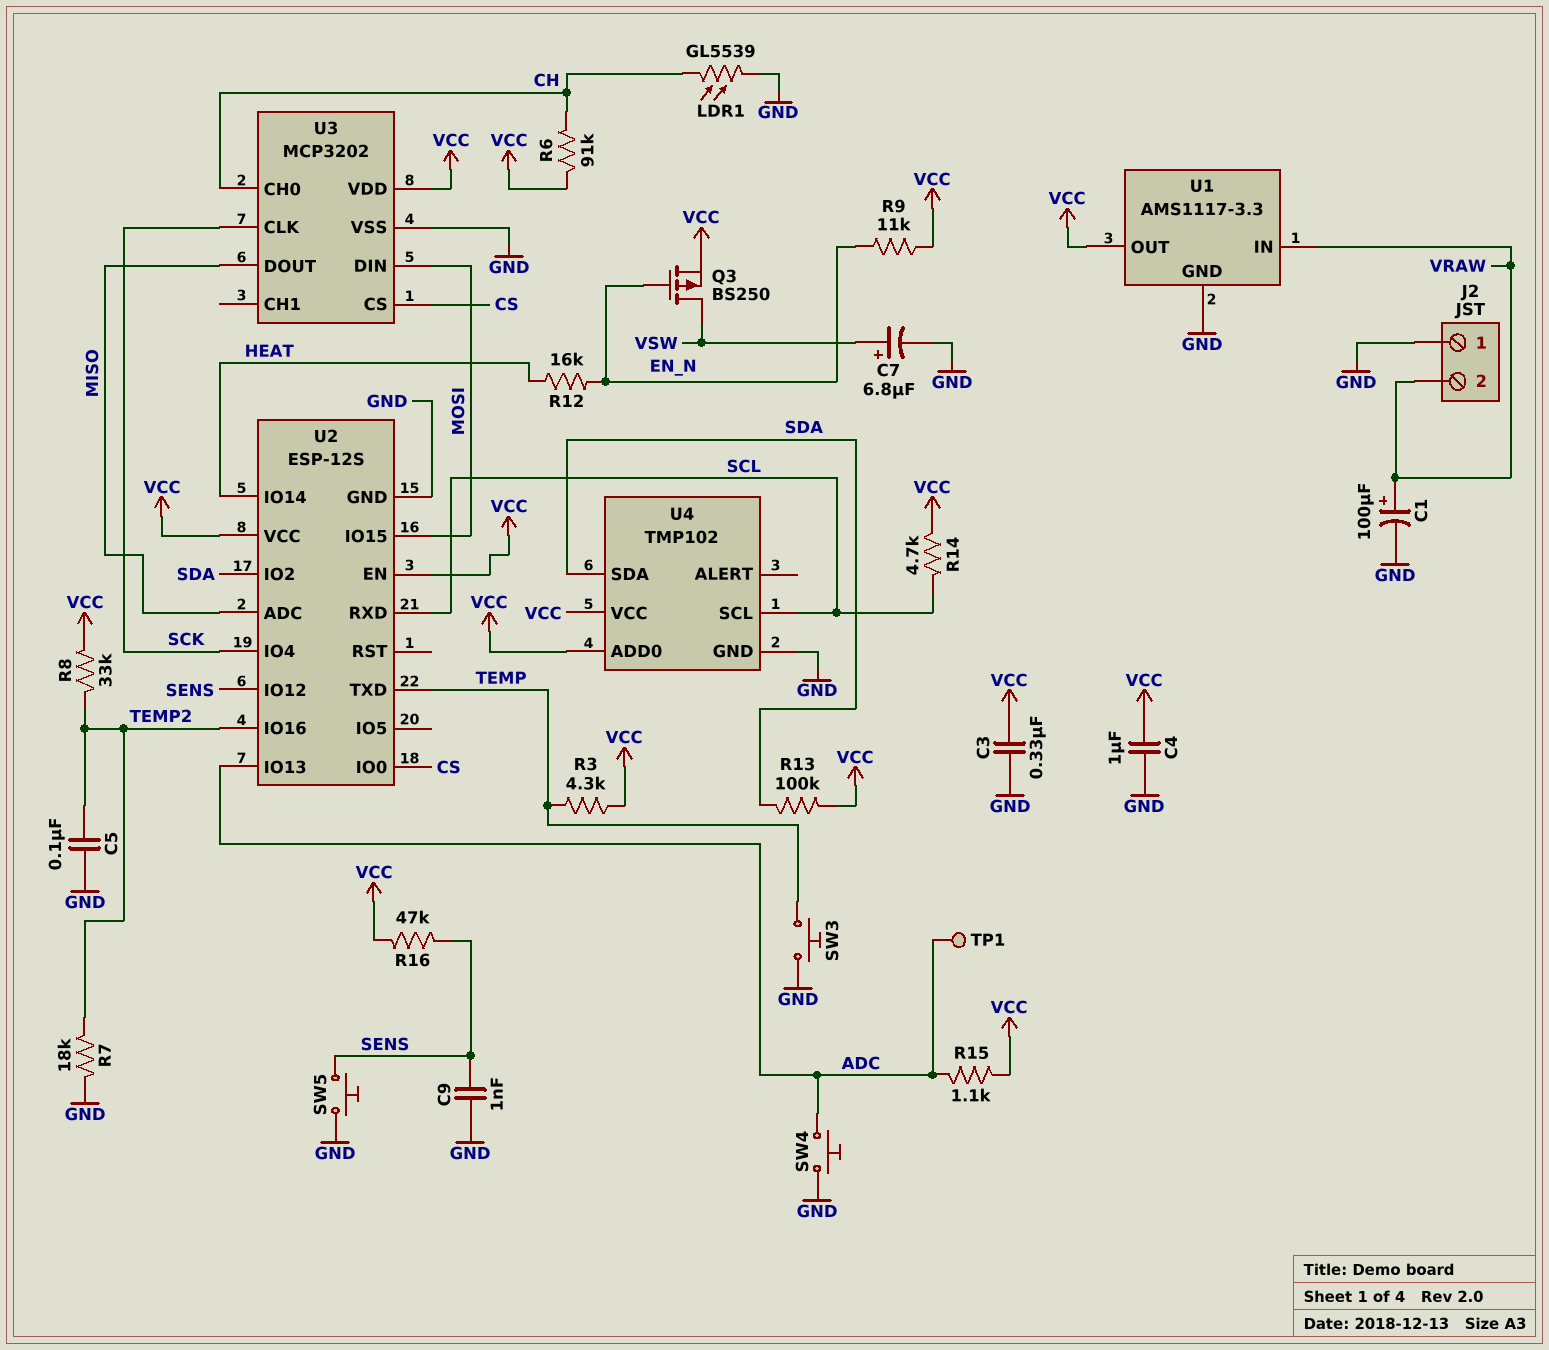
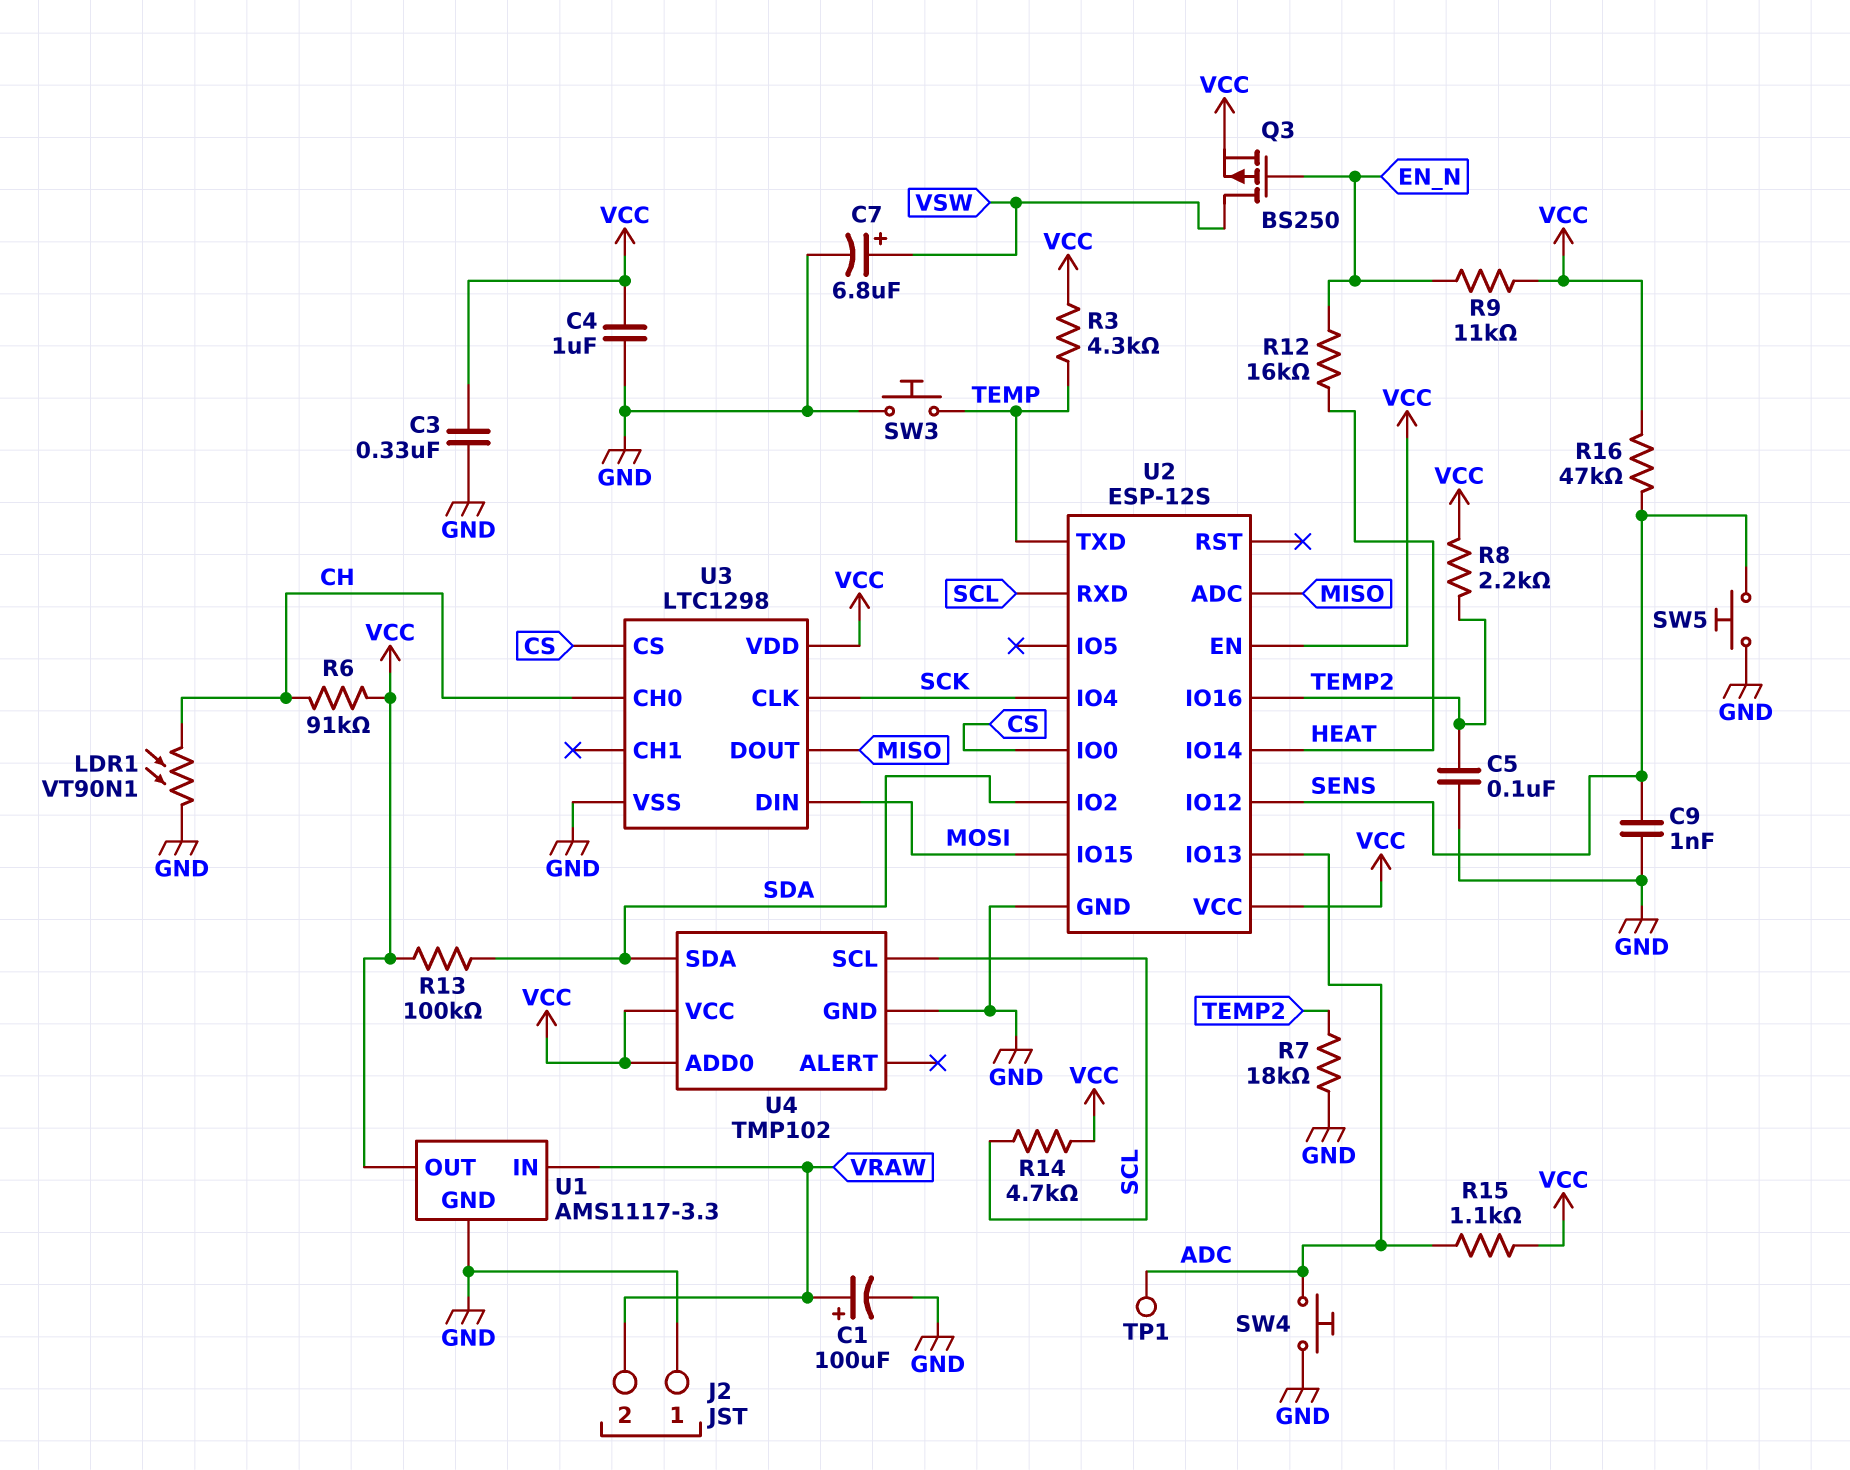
LDR1: GL5539 (CH, GND) -> VT90N1 (CH, GND)
R8: 33k (TEMP2, VCC) -> 2.2k (TEMP2, VCC)
U3: MCP3202 -> LTC1298

